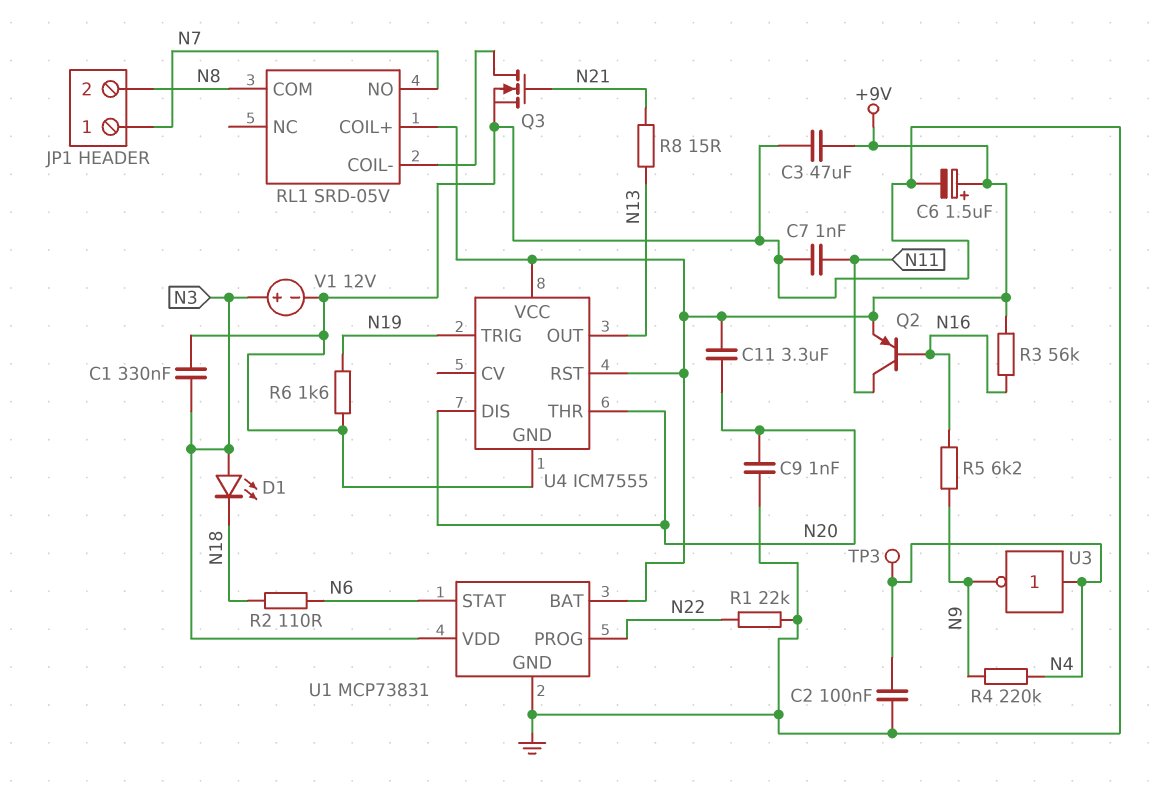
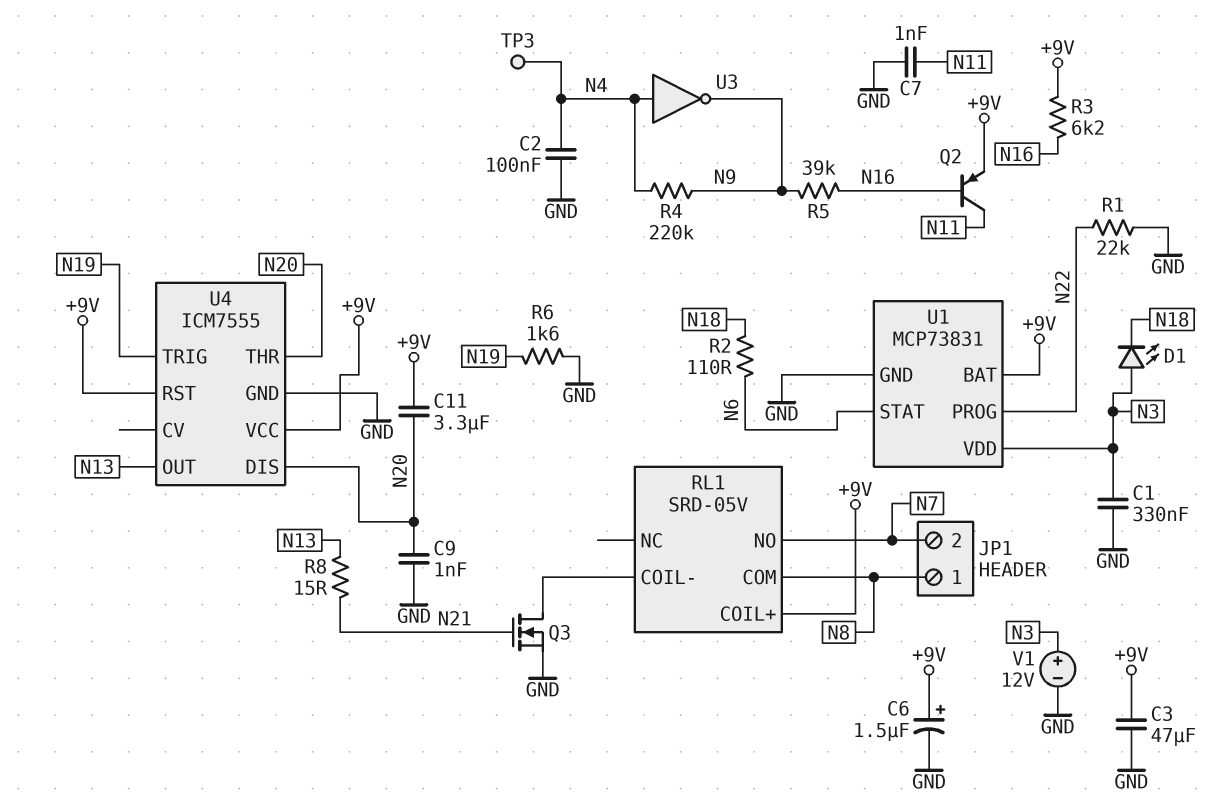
JP1 pin 1: N7 -> N8
JP1 pin 2: N8 -> N7
R3: 56k (+9V, N16) -> 6.2k (+9V, N16)
R5: 6.2k (N9, N16) -> 39k (N9, N16)

